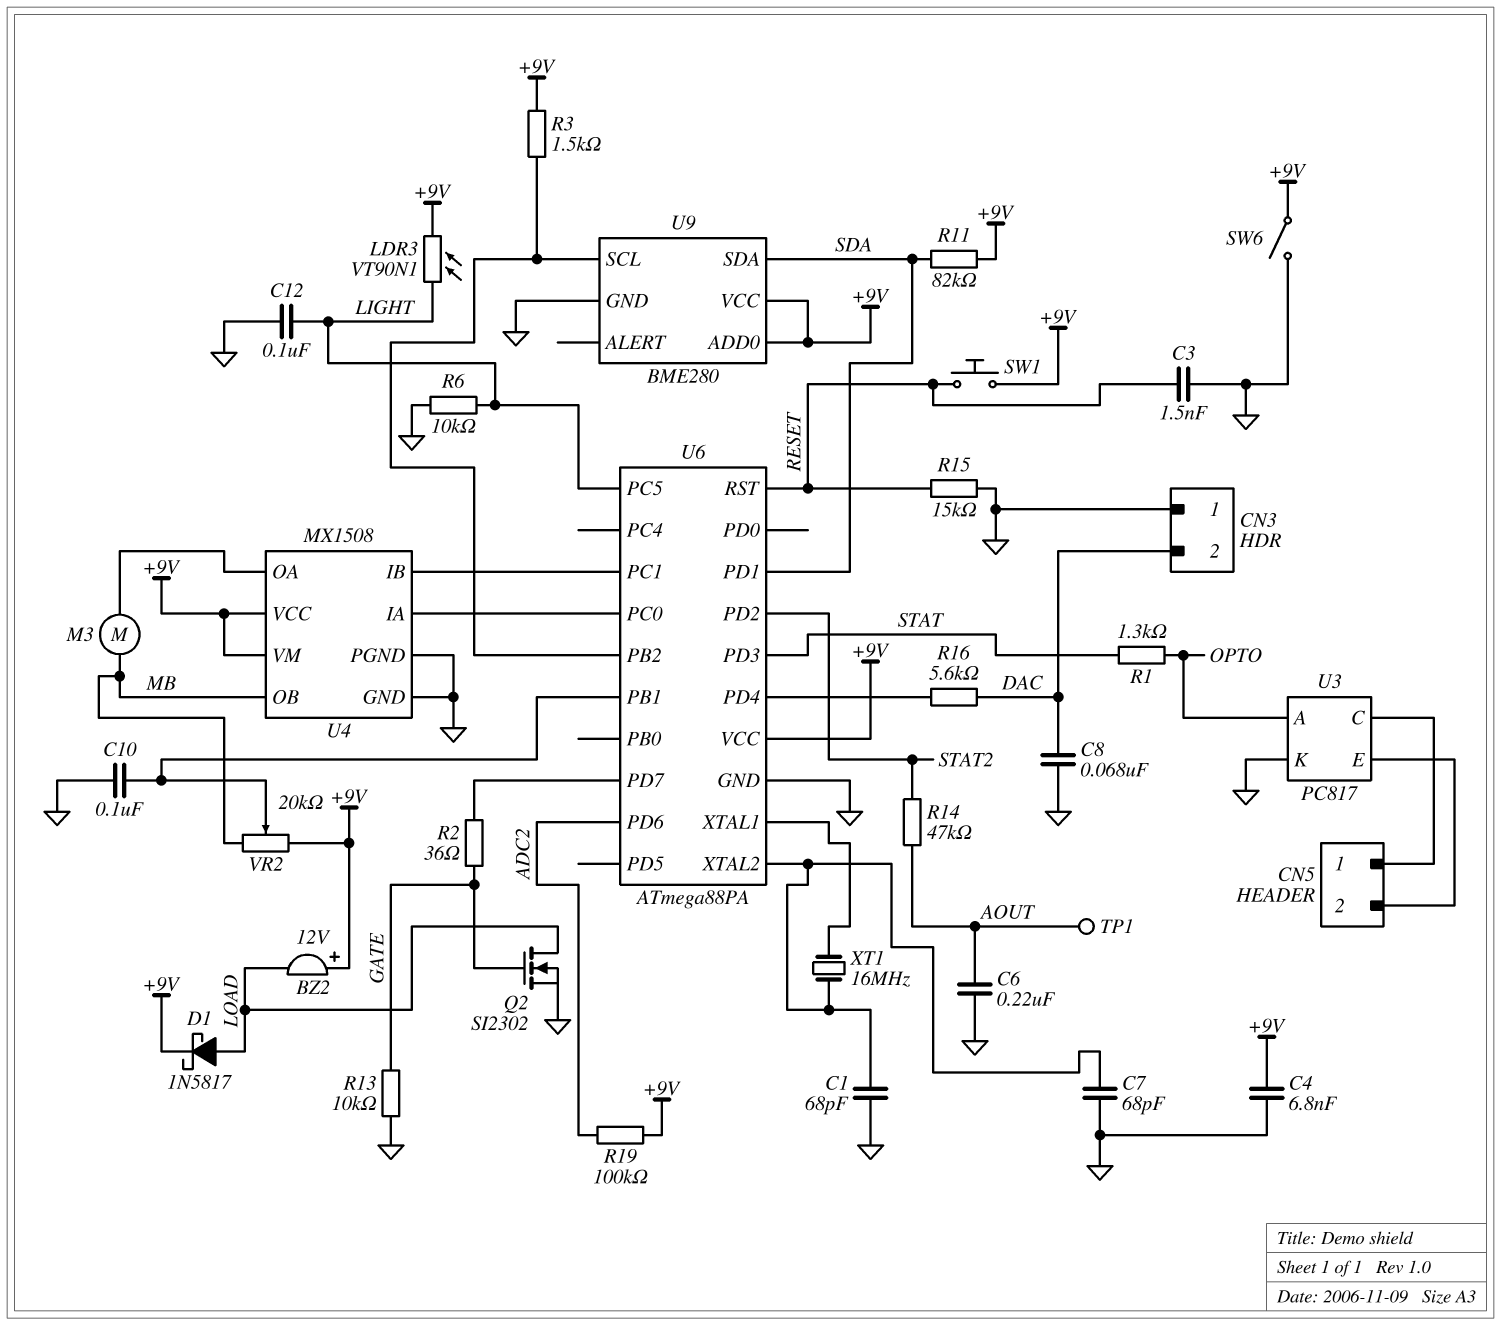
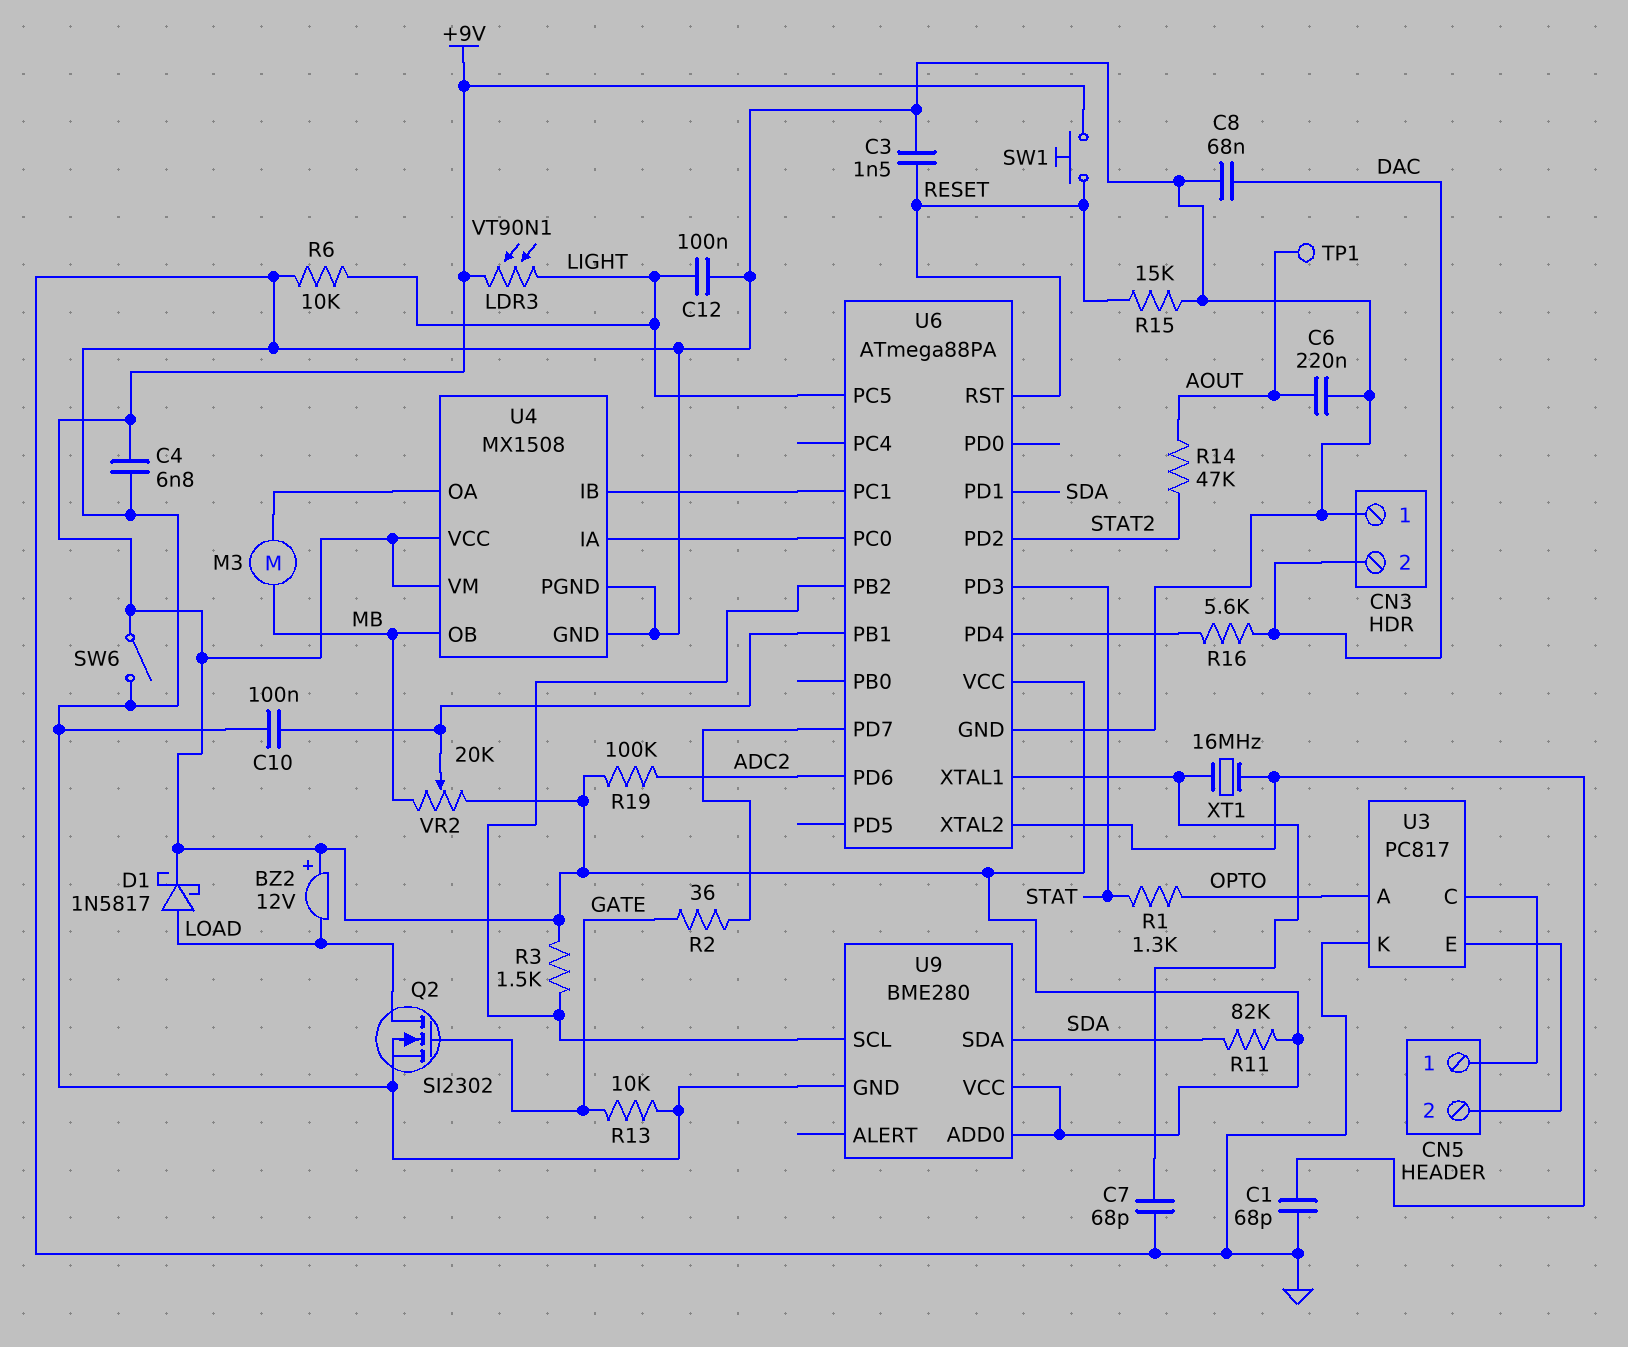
C7: 68pF (GND, U6/XTAL2) -> 68pF (GND, U6/XTAL1)

